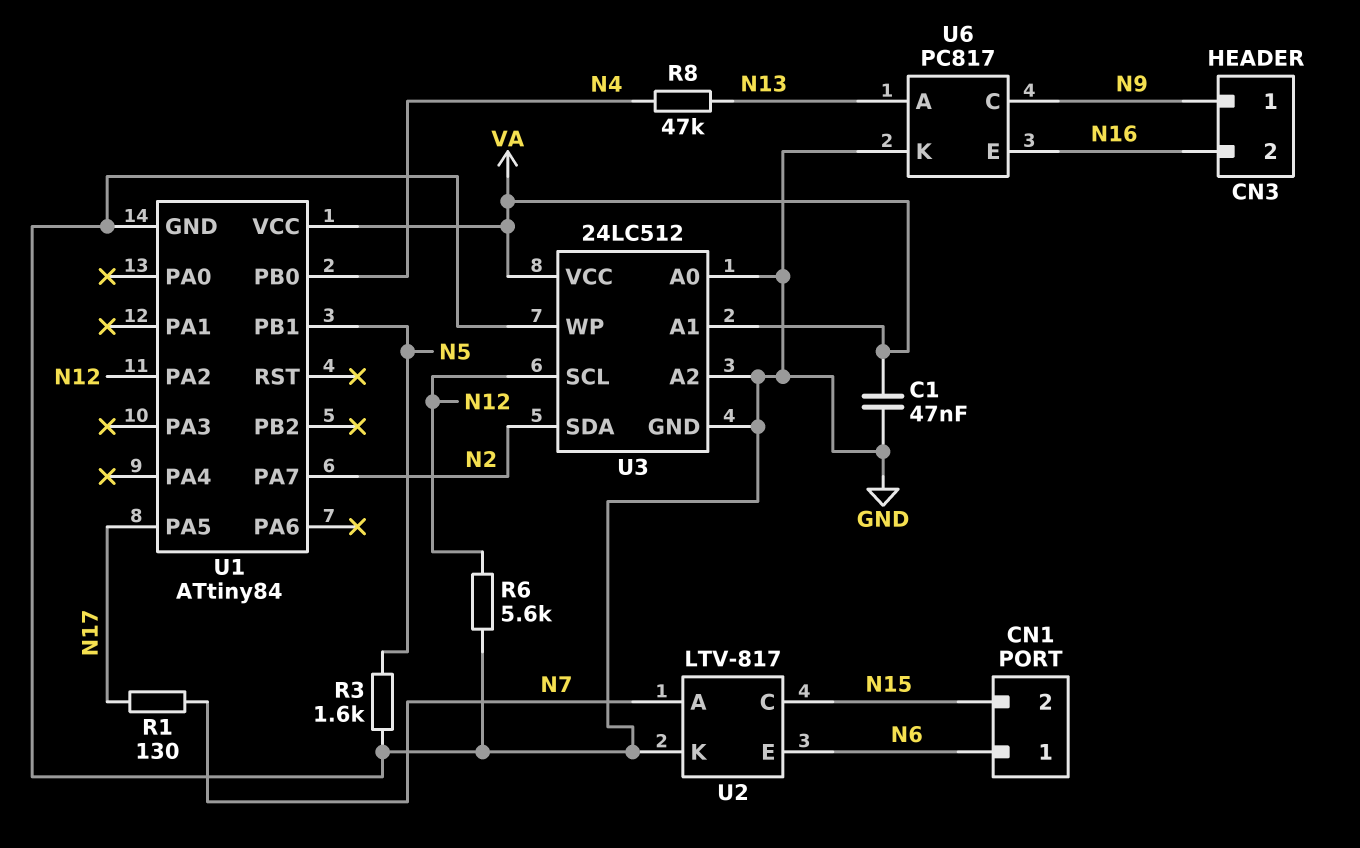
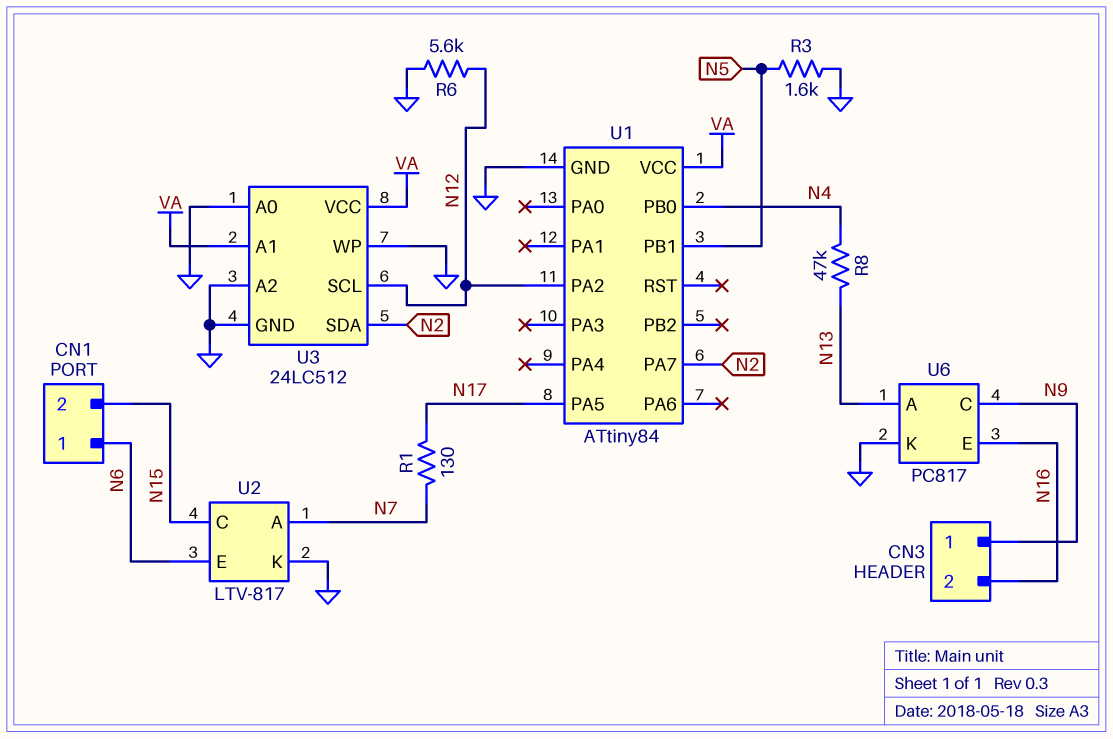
C1: 47nF (GND, VA) -> none

